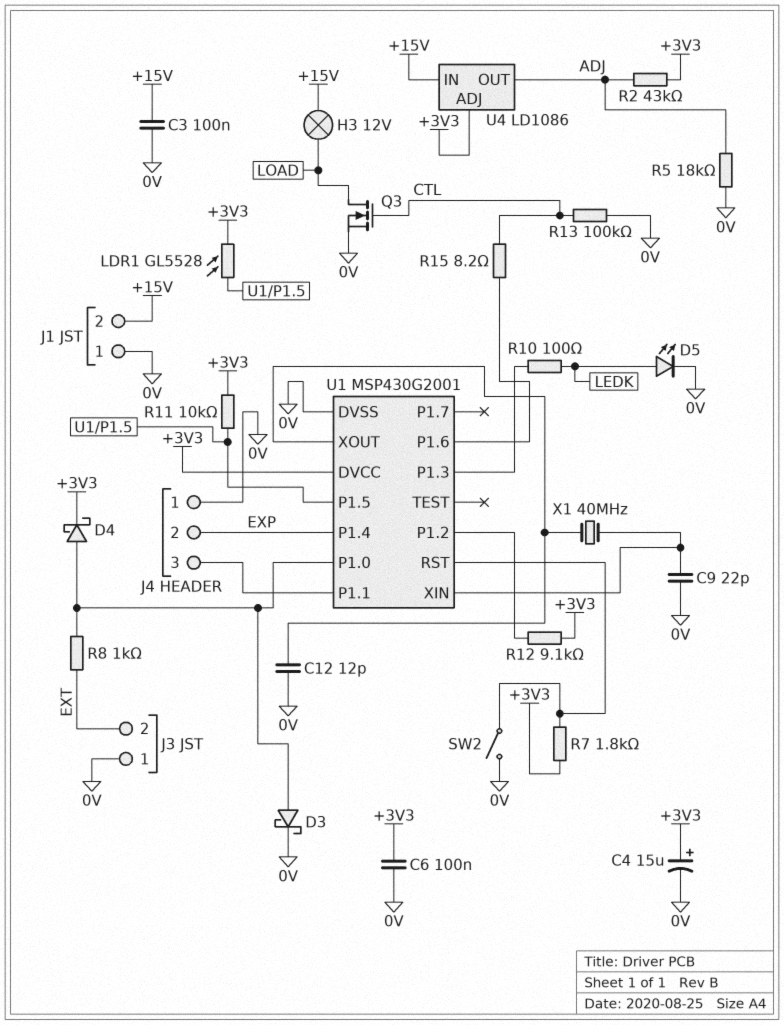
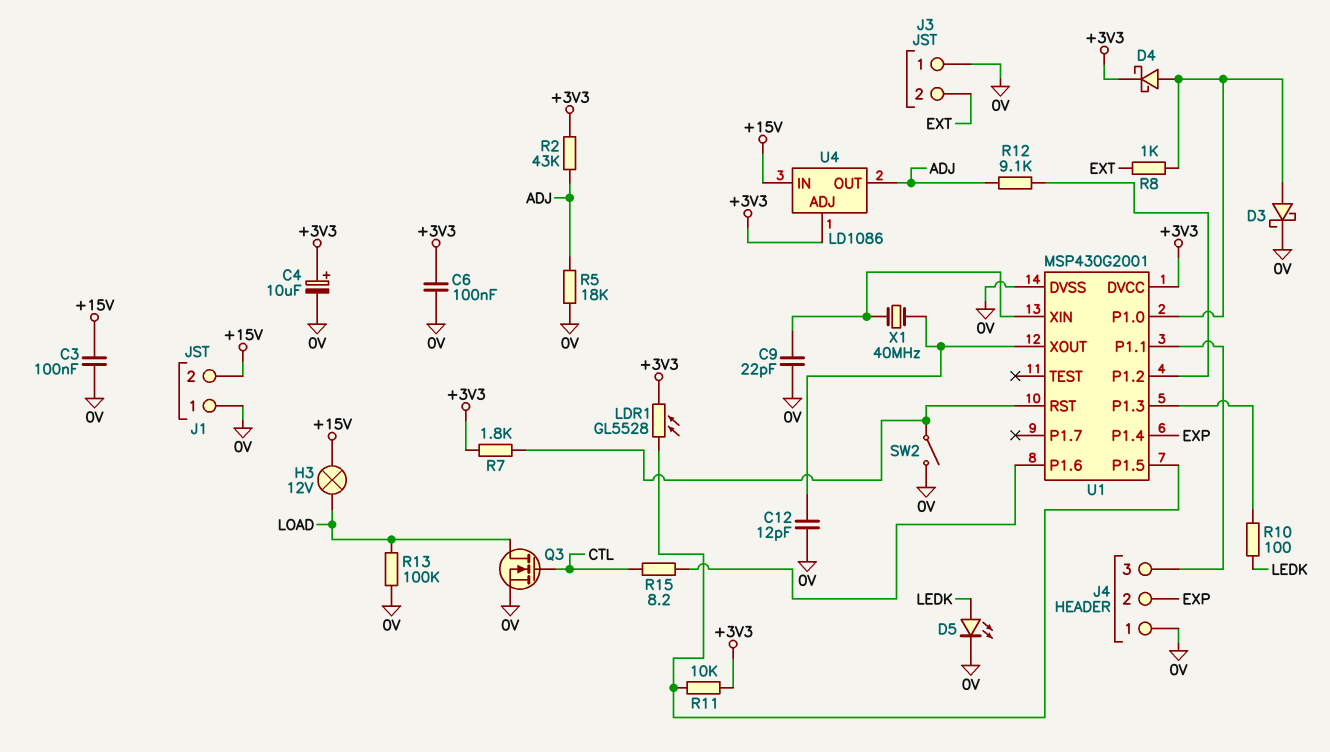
C4: 15uF (plus +3V3, minus 0V) -> 10uF (plus +3V3, minus 0V)
R12: 9.1k (+3V3, U1/P1.2) -> 9.1k (ADJ, U1/P1.2)
R13: 100k (0V, CTL) -> 100k (0V, LOAD)

